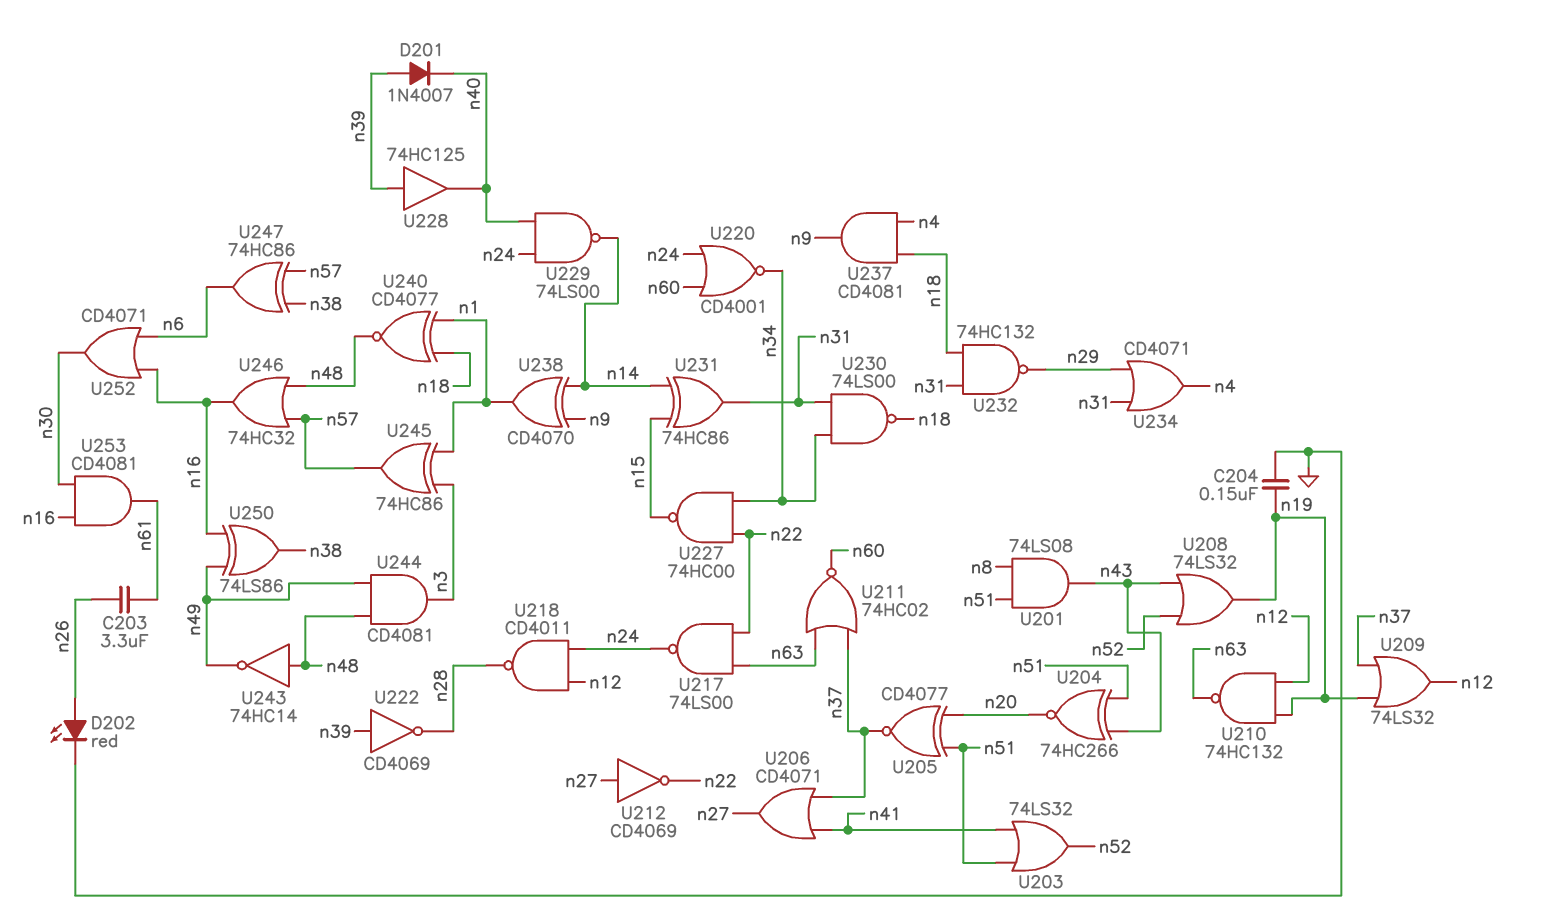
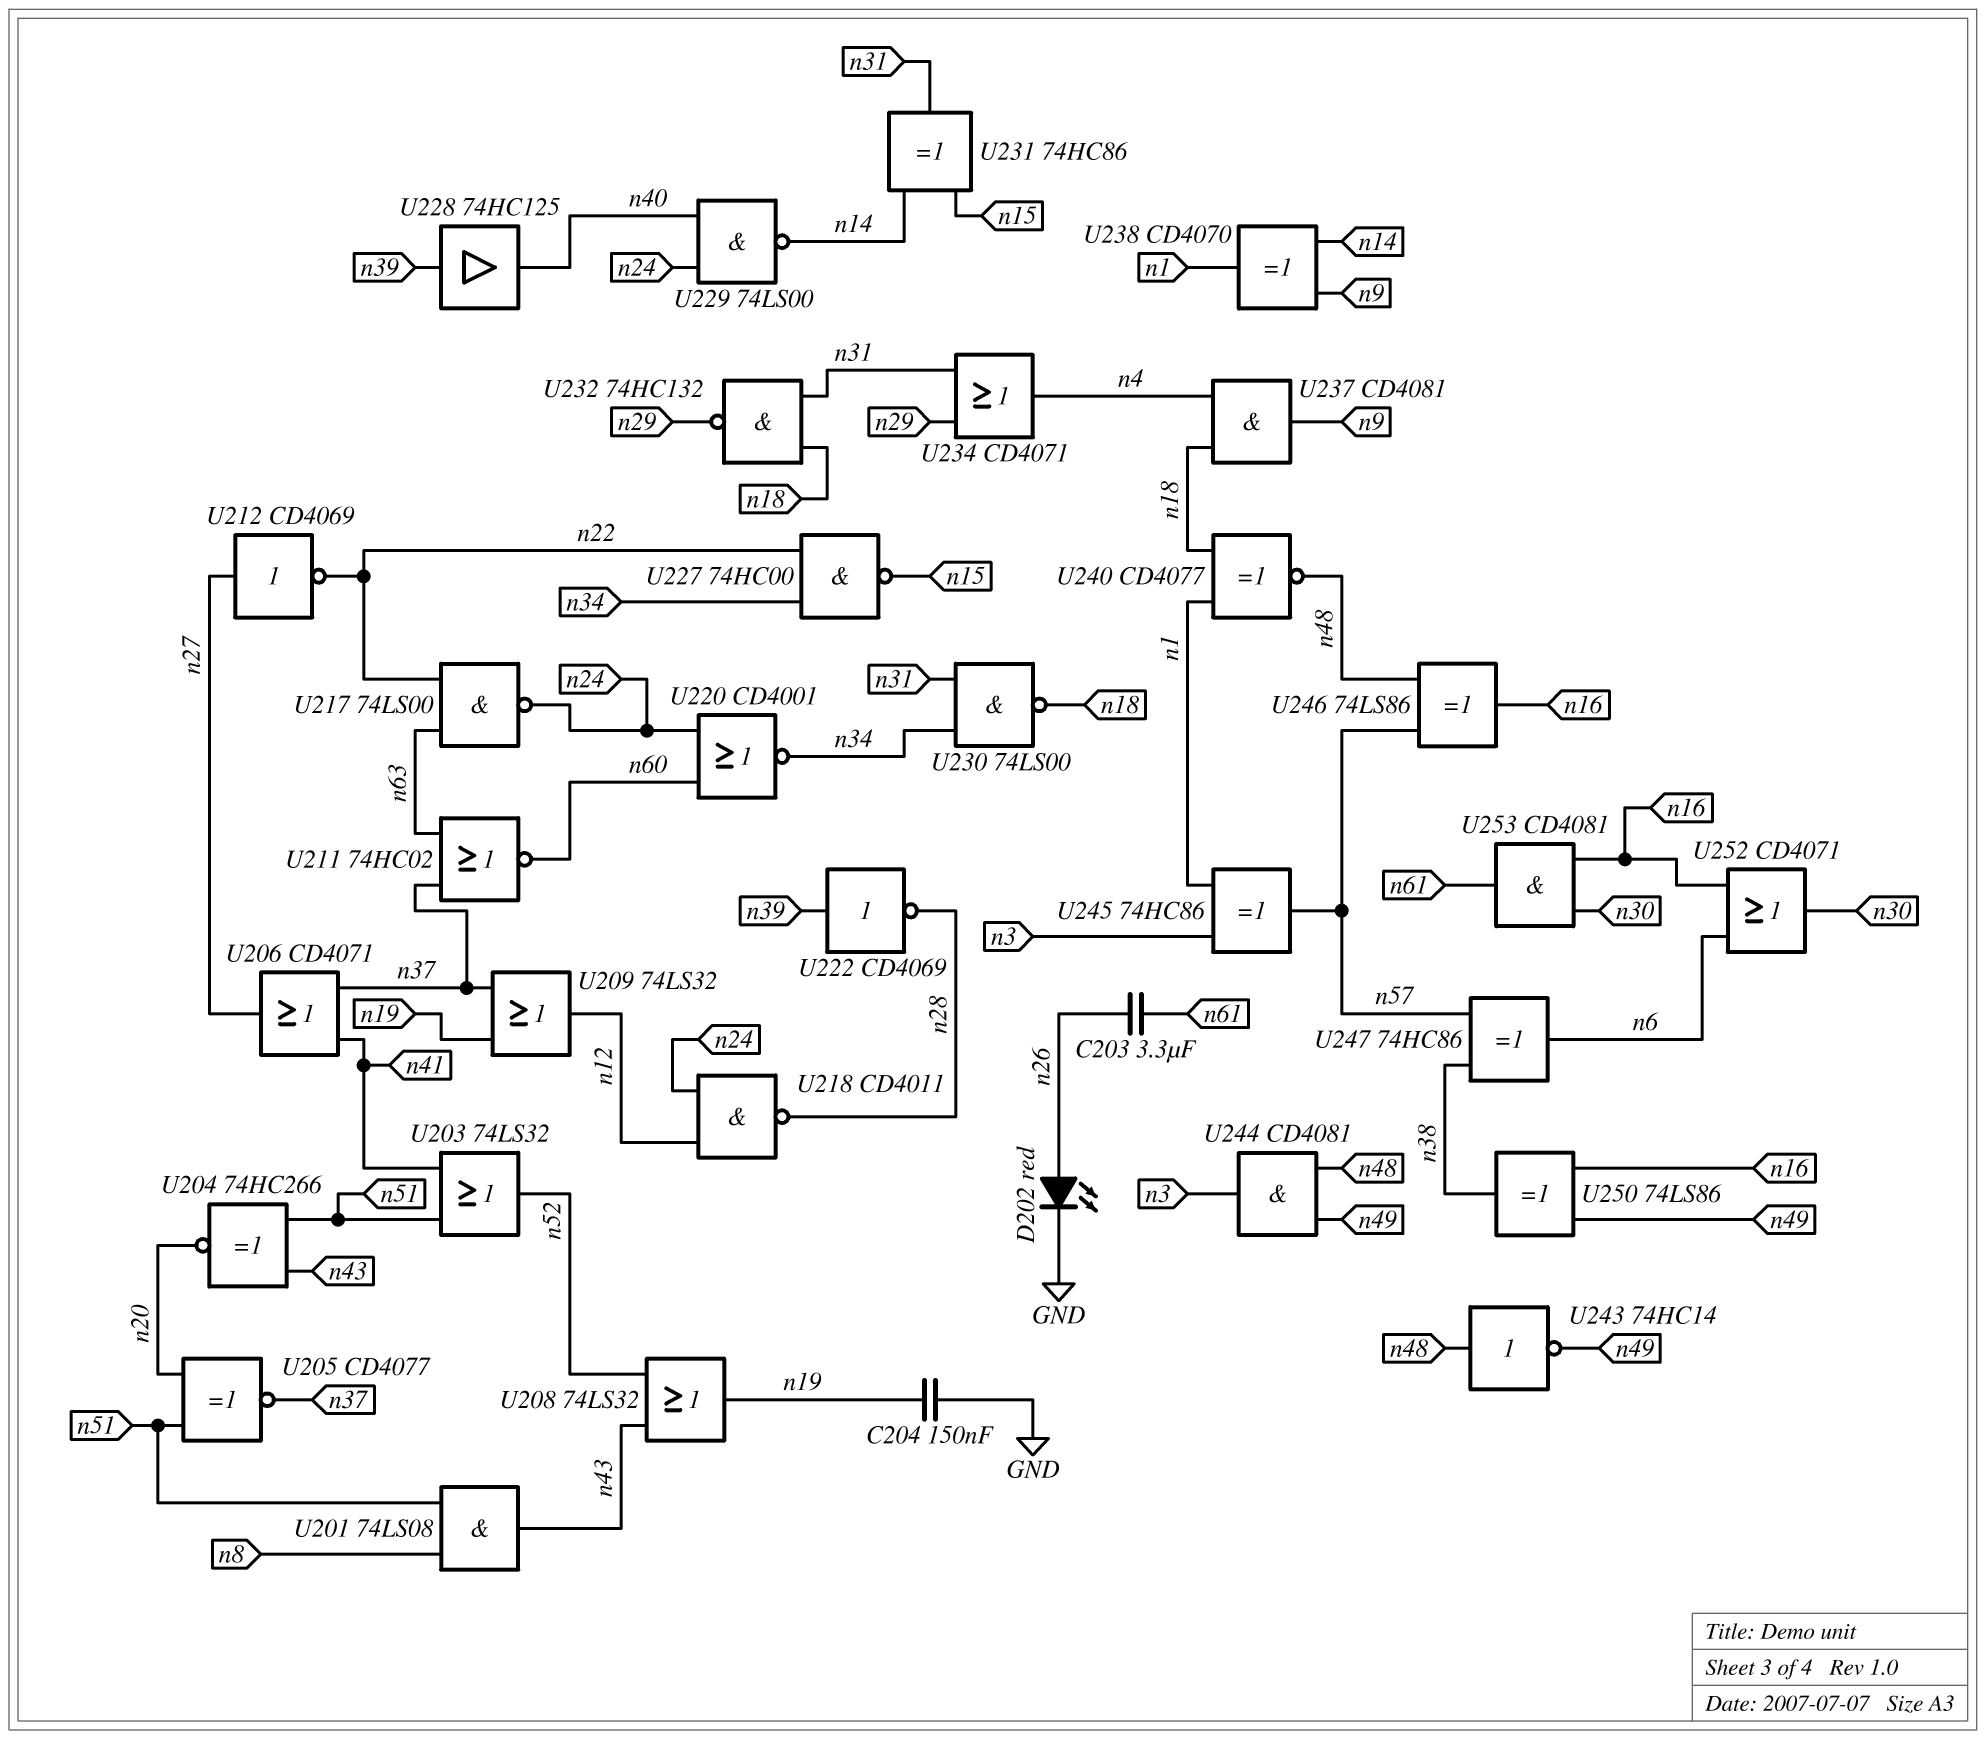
D201: diode 1N4007 (A n39, K n40) -> none
U210: NAND 74HC132 (in n12, in n19, out n63) -> none
U246: OR 74HC32 (in n48, in n57, out n16) -> XOR 74LS86 (in n48, in n57, out n16)

